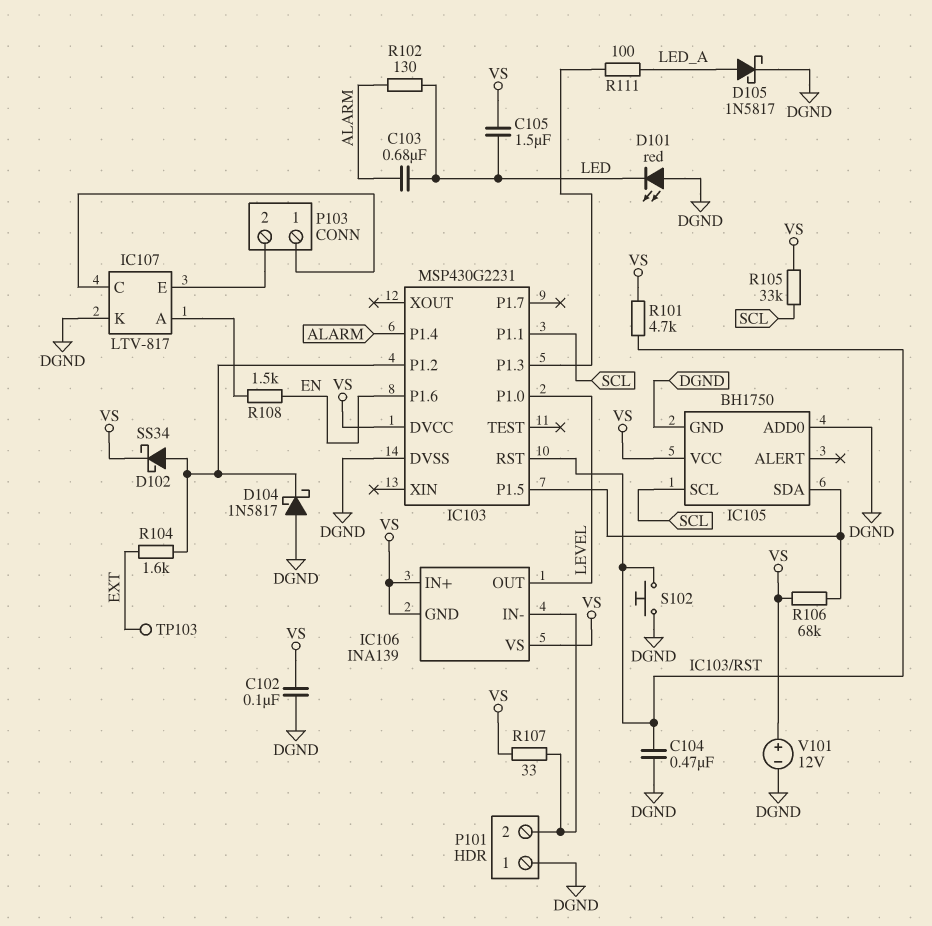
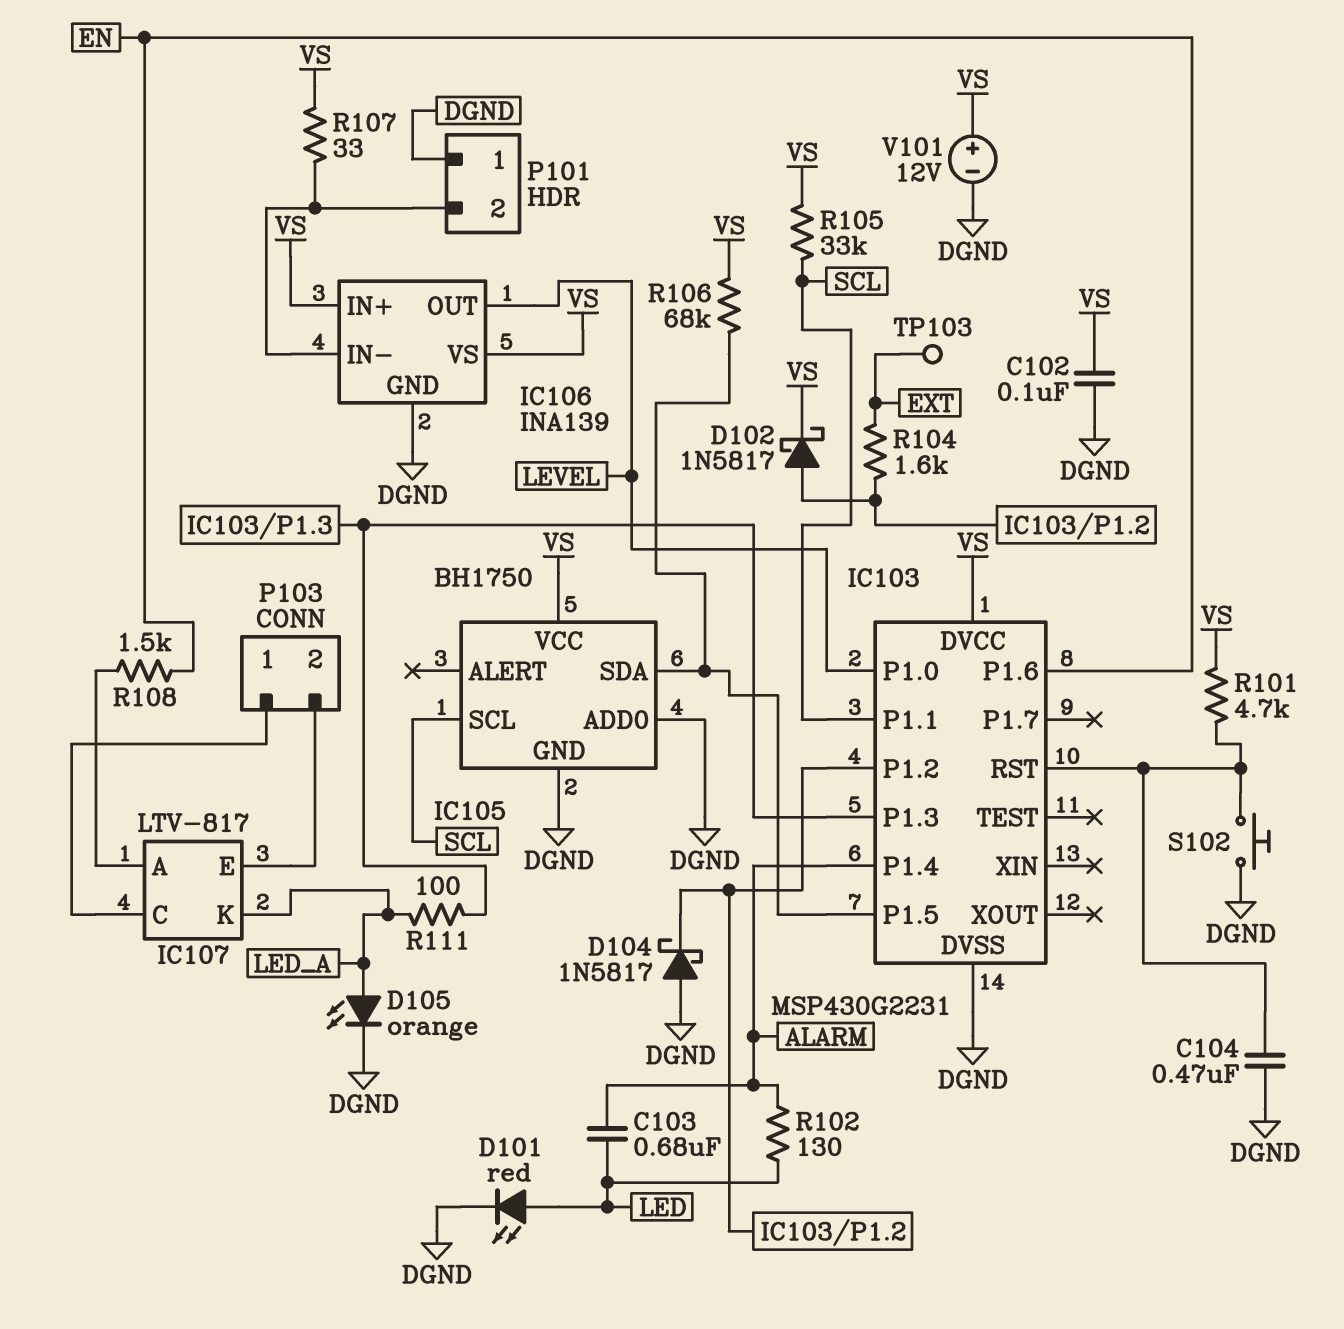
C105: 1.5uF (LED, VS) -> none
D101: LED red (A DGND, K LED) -> LED red (A LED, K DGND)
D102: schottky SS34 (A IC103/P1.2, K VS) -> schottky 1N5817 (A IC103/P1.2, K VS)
D105: schottky 1N5817 (A LED_A, K DGND) -> LED orange (A LED_A, K DGND)
IC106 pin GND: VS -> DGND
IC107 pin K: DGND -> LED_A

